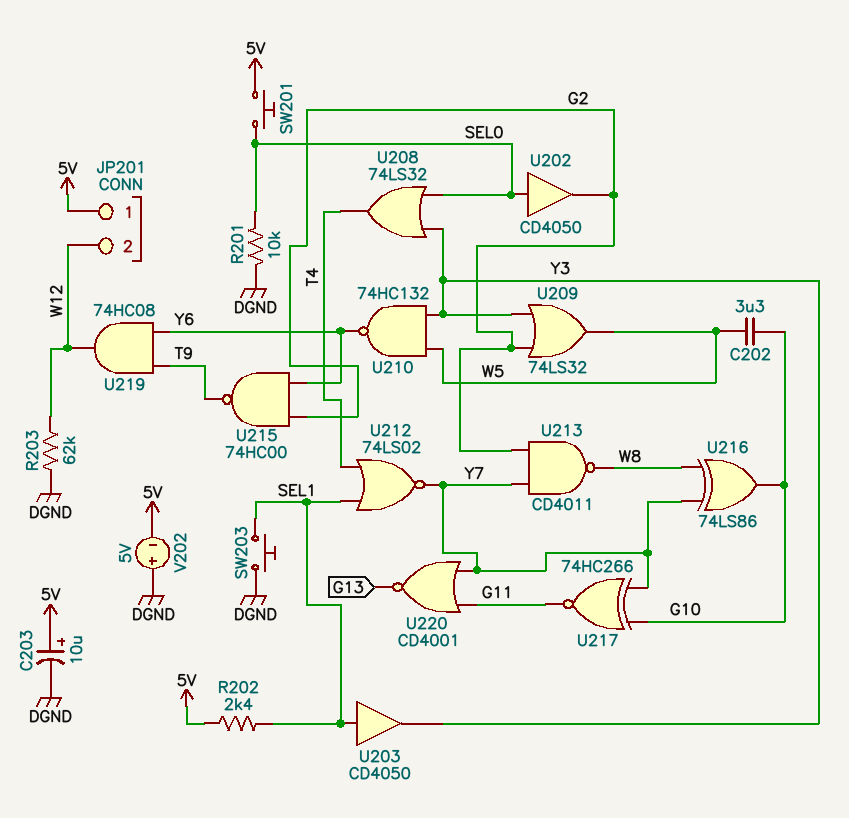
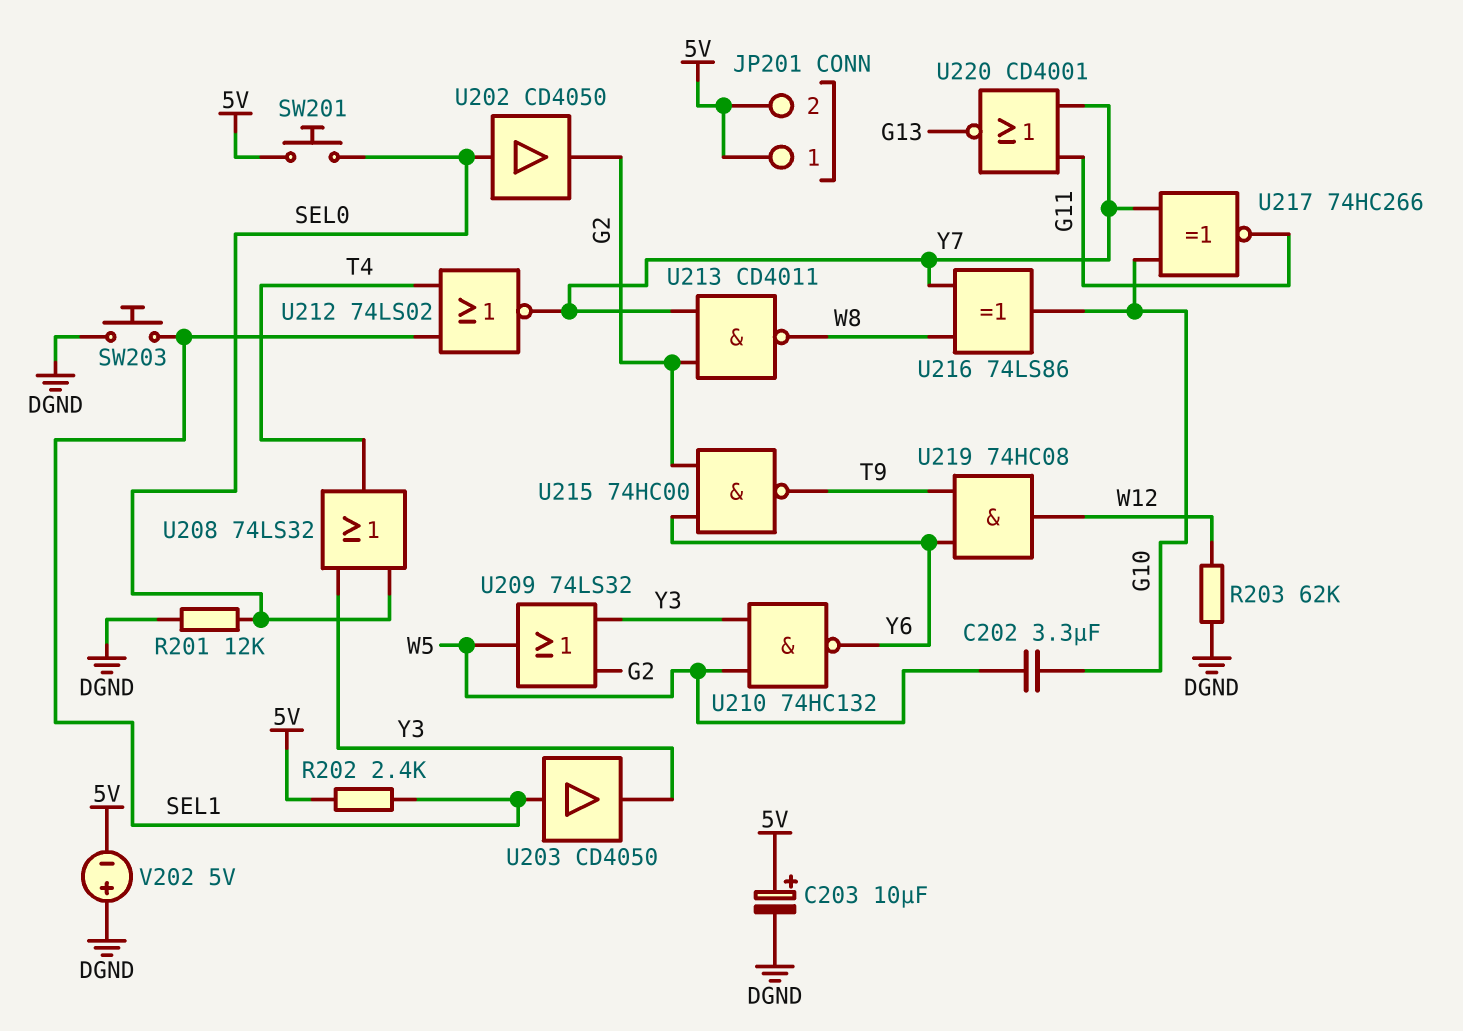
JP201 pin 2: W12 -> 5V
R201: 10k (DGND, SEL0) -> 12k (DGND, SEL0)

